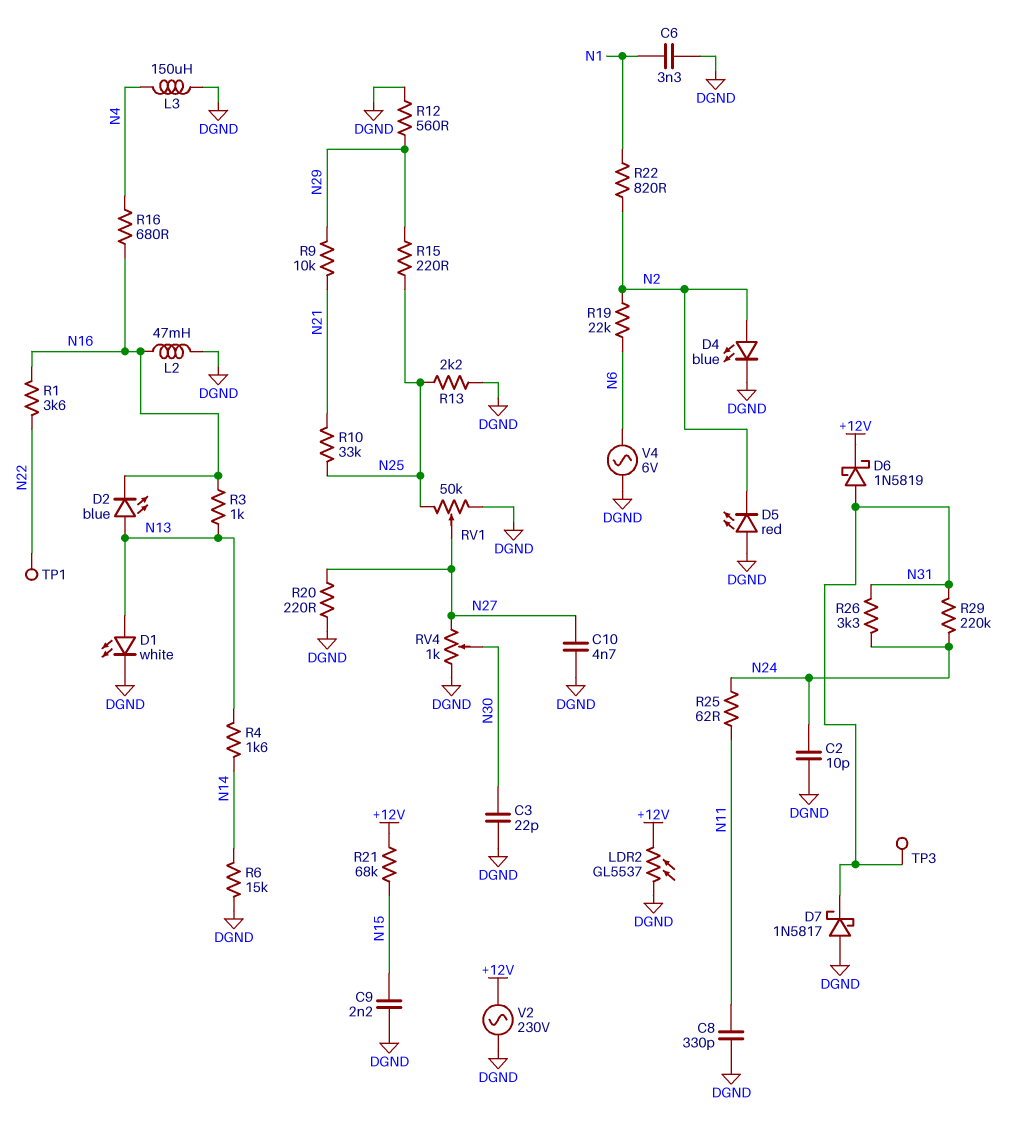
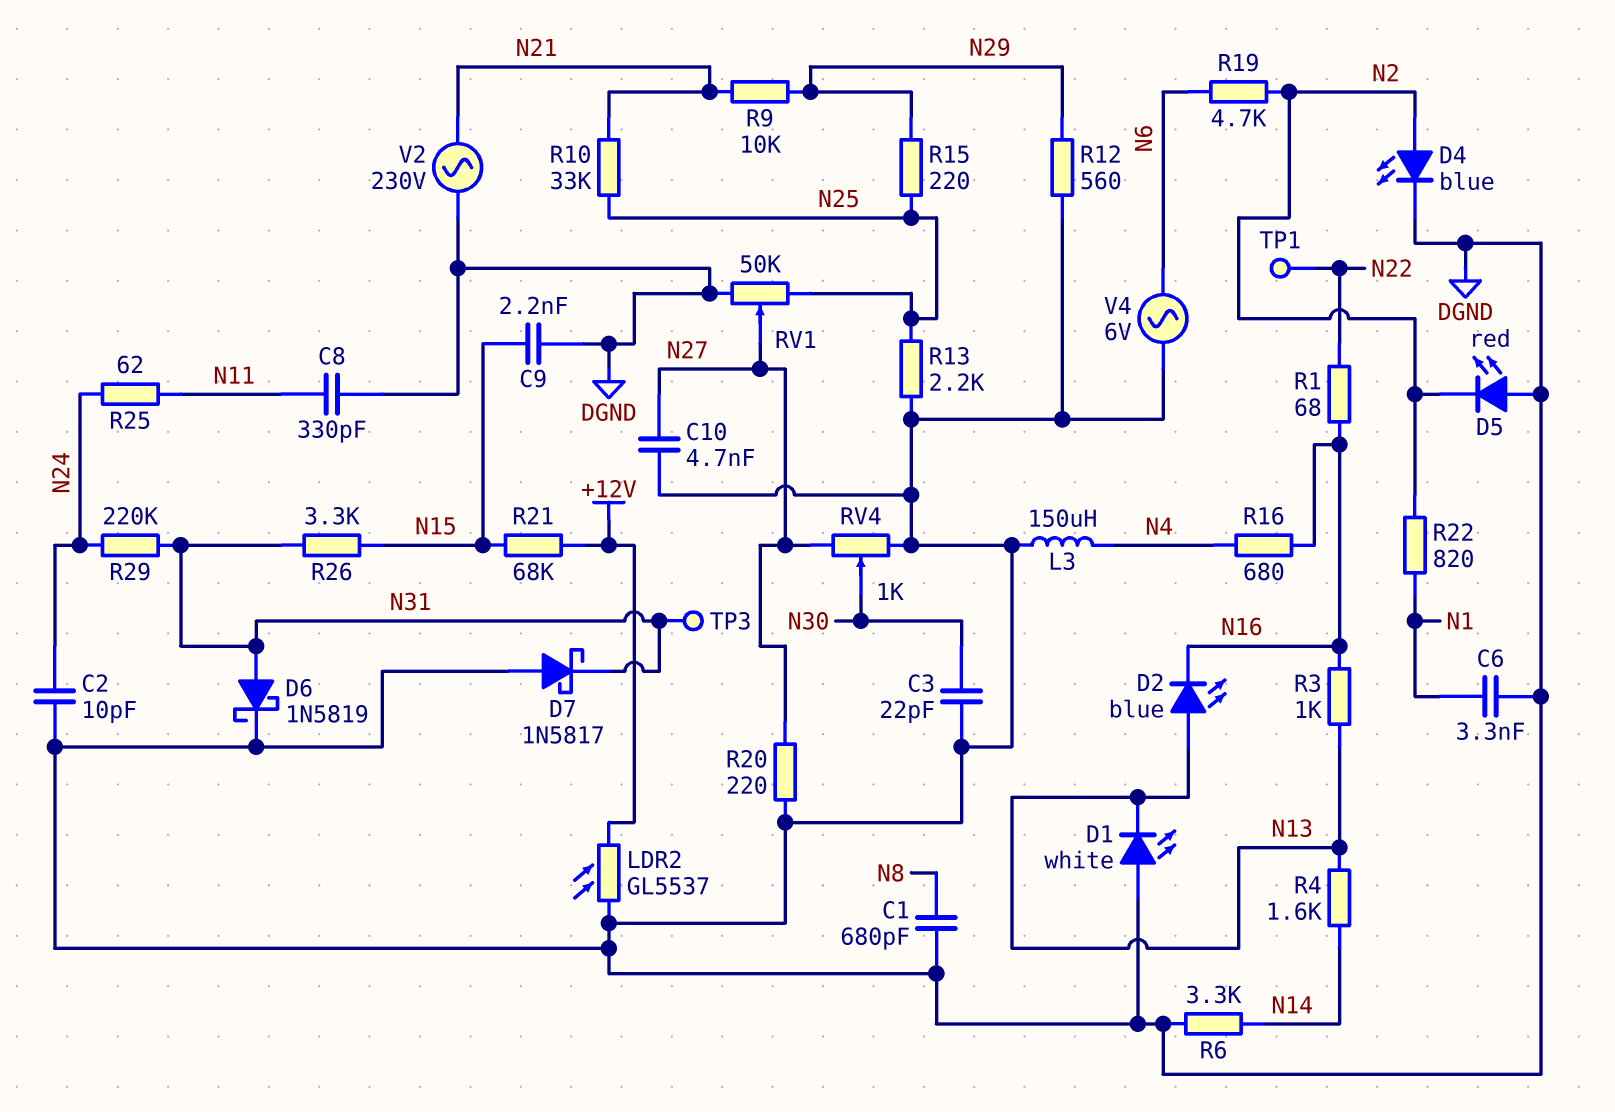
C1: none -> 680pF (DGND, N8)
D1: LED white (A N13, K DGND) -> LED white (A DGND, K N13)
D6: schottky 1N5819 (A N31, K +12V) -> schottky 1N5819 (A N31, K DGND)
L2: 47mH (DGND, N16) -> none
R1: 3.6k (N16, N22) -> 68 (N16, N22)
R6: 15k (DGND, N14) -> 3.3k (DGND, N14)
R19: 22k (N2, N6) -> 4.7k (N2, N6)
R26: 3.3k (N24, N31) -> 3.3k (N15, N31)
V2: AC 230V (+12V, DGND) -> AC 230V (DGND, N21)

